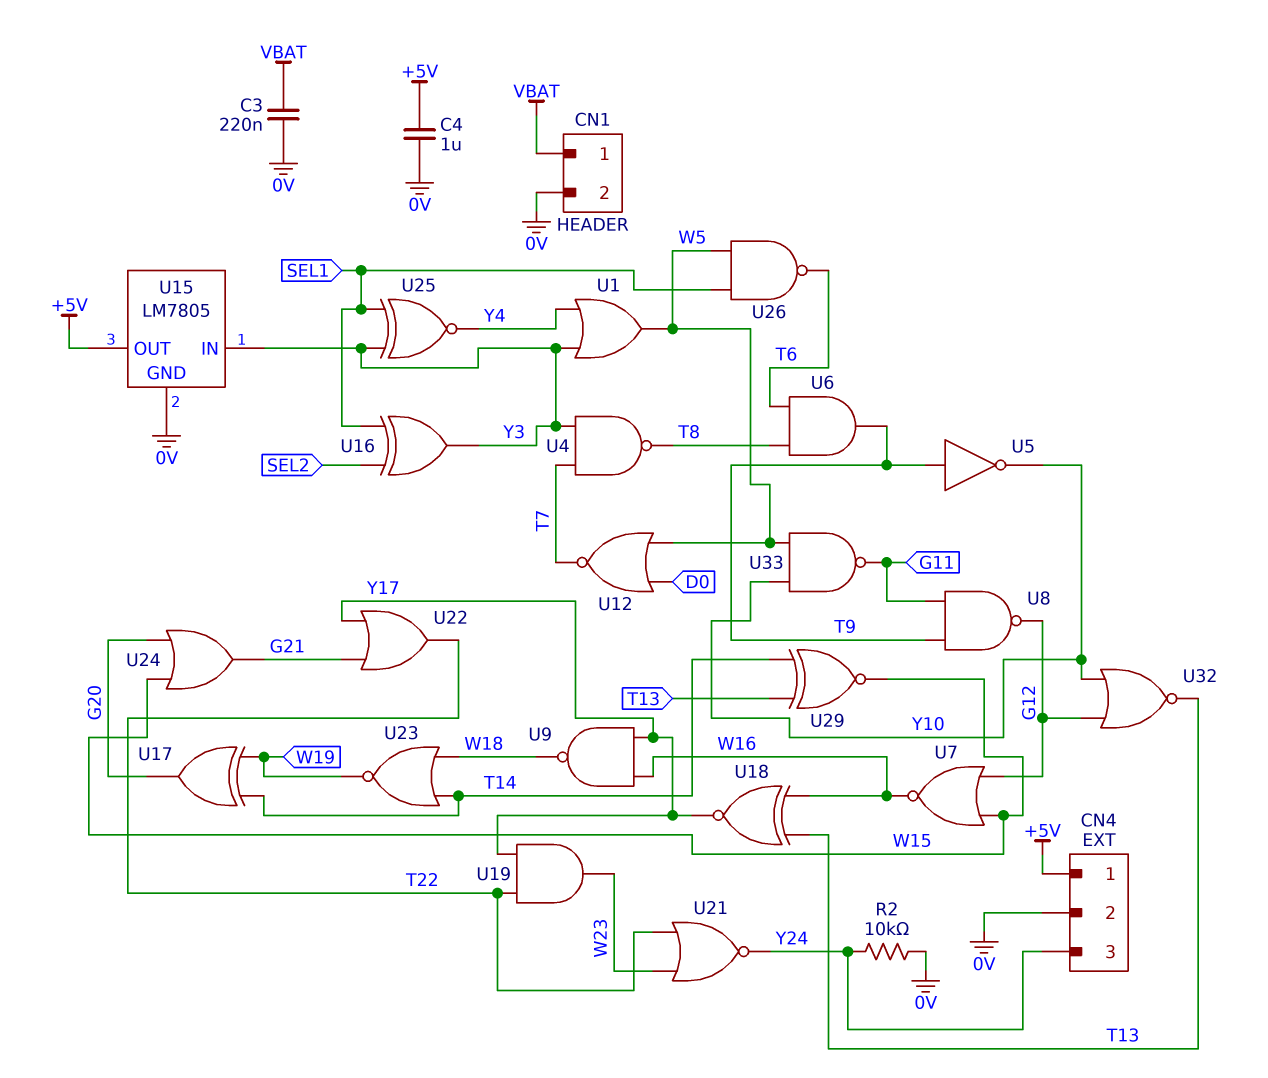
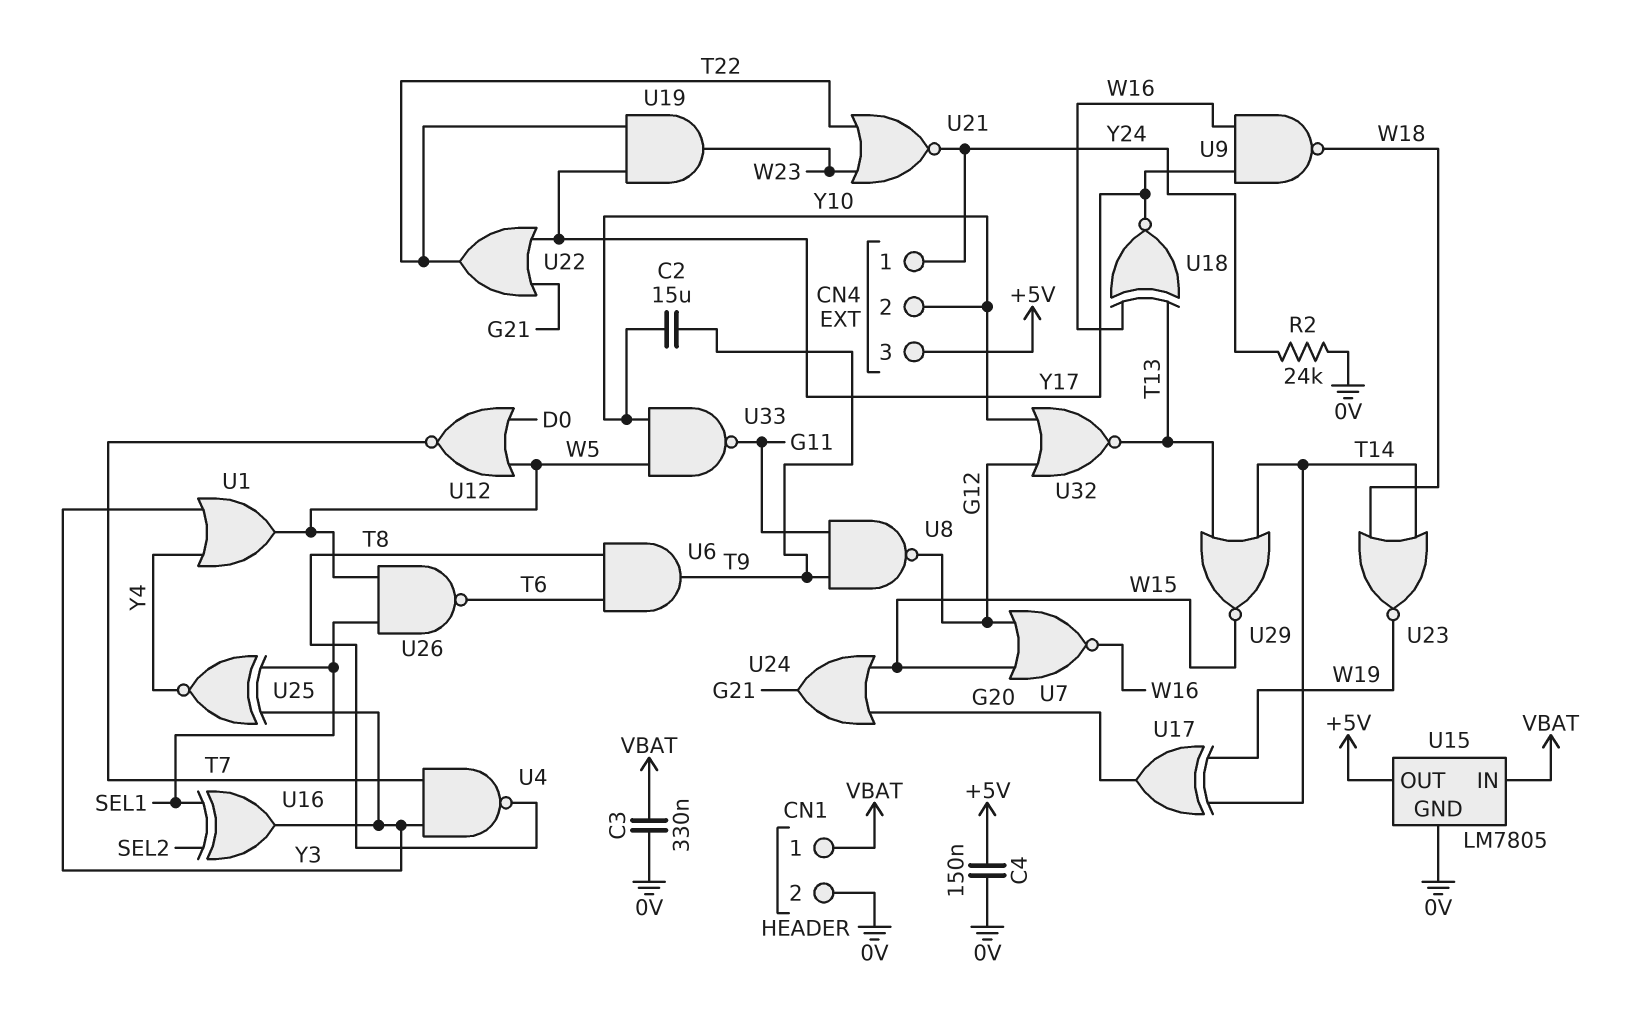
C2: none -> 15uF (T9, Y10)
C3: 220nF (0V, VBAT) -> 330nF (0V, VBAT)
C4: 1uF (+5V, 0V) -> 150nF (+5V, 0V)
CN4 pin 1: +5V -> Y24
CN4 pin 2: 0V -> Y10
CN4 pin 3: Y24 -> +5V
R2: 10k (0V, Y24) -> 24k (0V, Y24)
U5: NOT (in T9, out Y10) -> none
U15 pin IN: Y3 -> VBAT
U29: XNOR (in T13, in T14, out W15) -> NOR (in T13, in T14, out W15)

